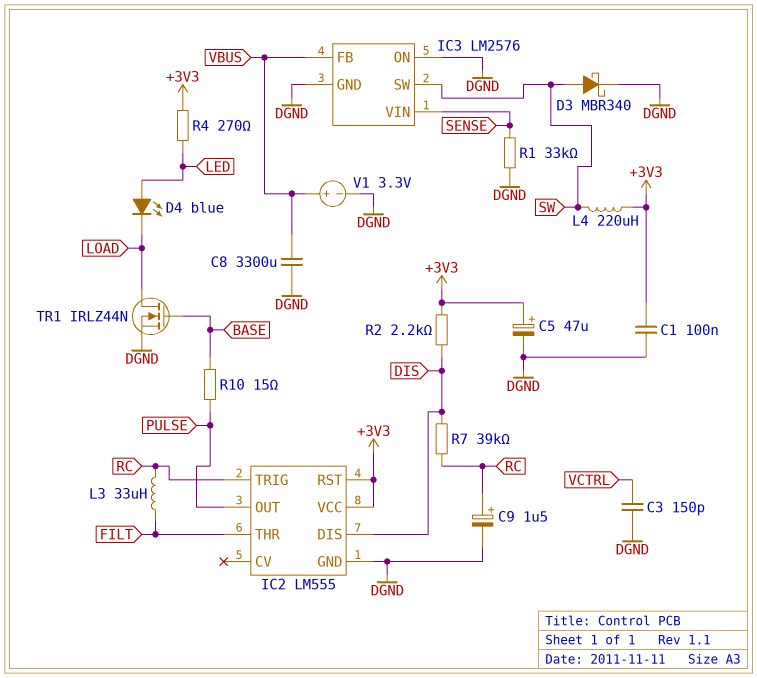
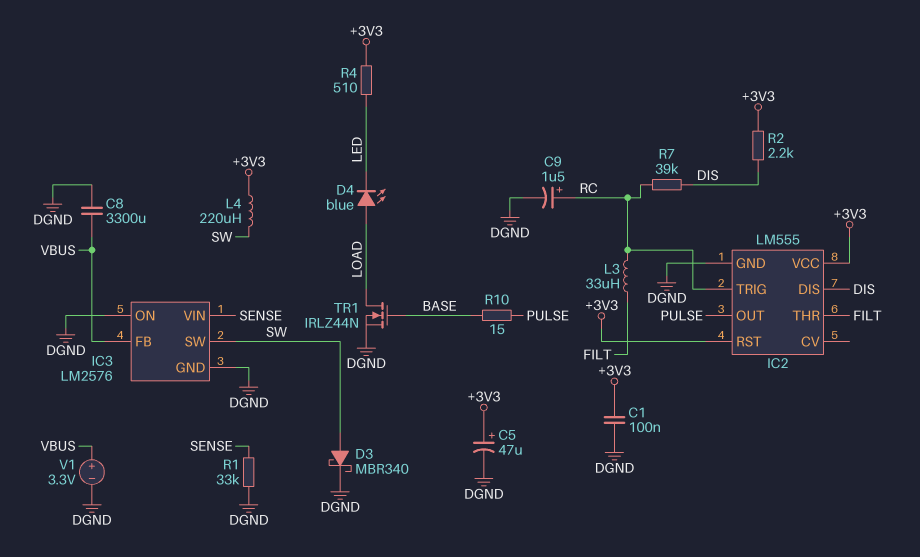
C3: 150pF (DGND, VCTRL) -> none
D4: LED blue (A LED, K LOAD) -> LED blue (A LOAD, K LED)
R4: 270 (+3V3, LED) -> 510 (+3V3, LED)

